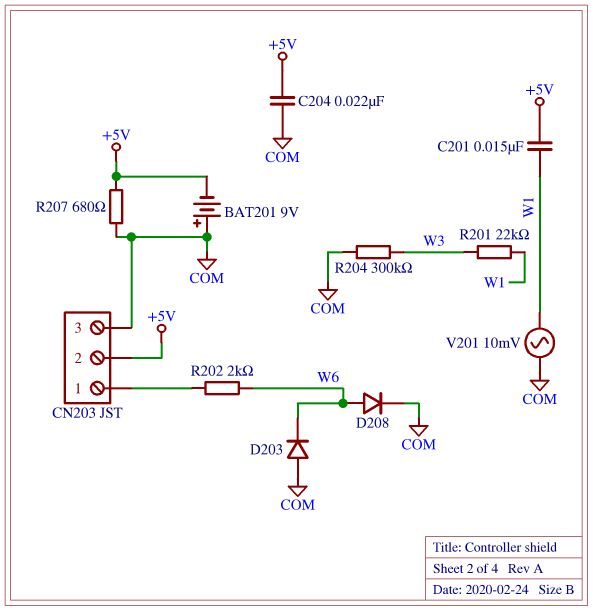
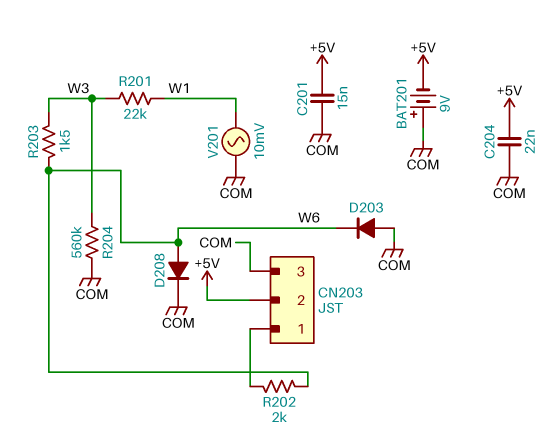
C201: 15nF (+5V, W1) -> 15nF (+5V, COM)
R203: none -> 1.5k (W3, W6)
R204: 300k (COM, W3) -> 560k (COM, W3)
R207: 680 (+5V, COM) -> none

